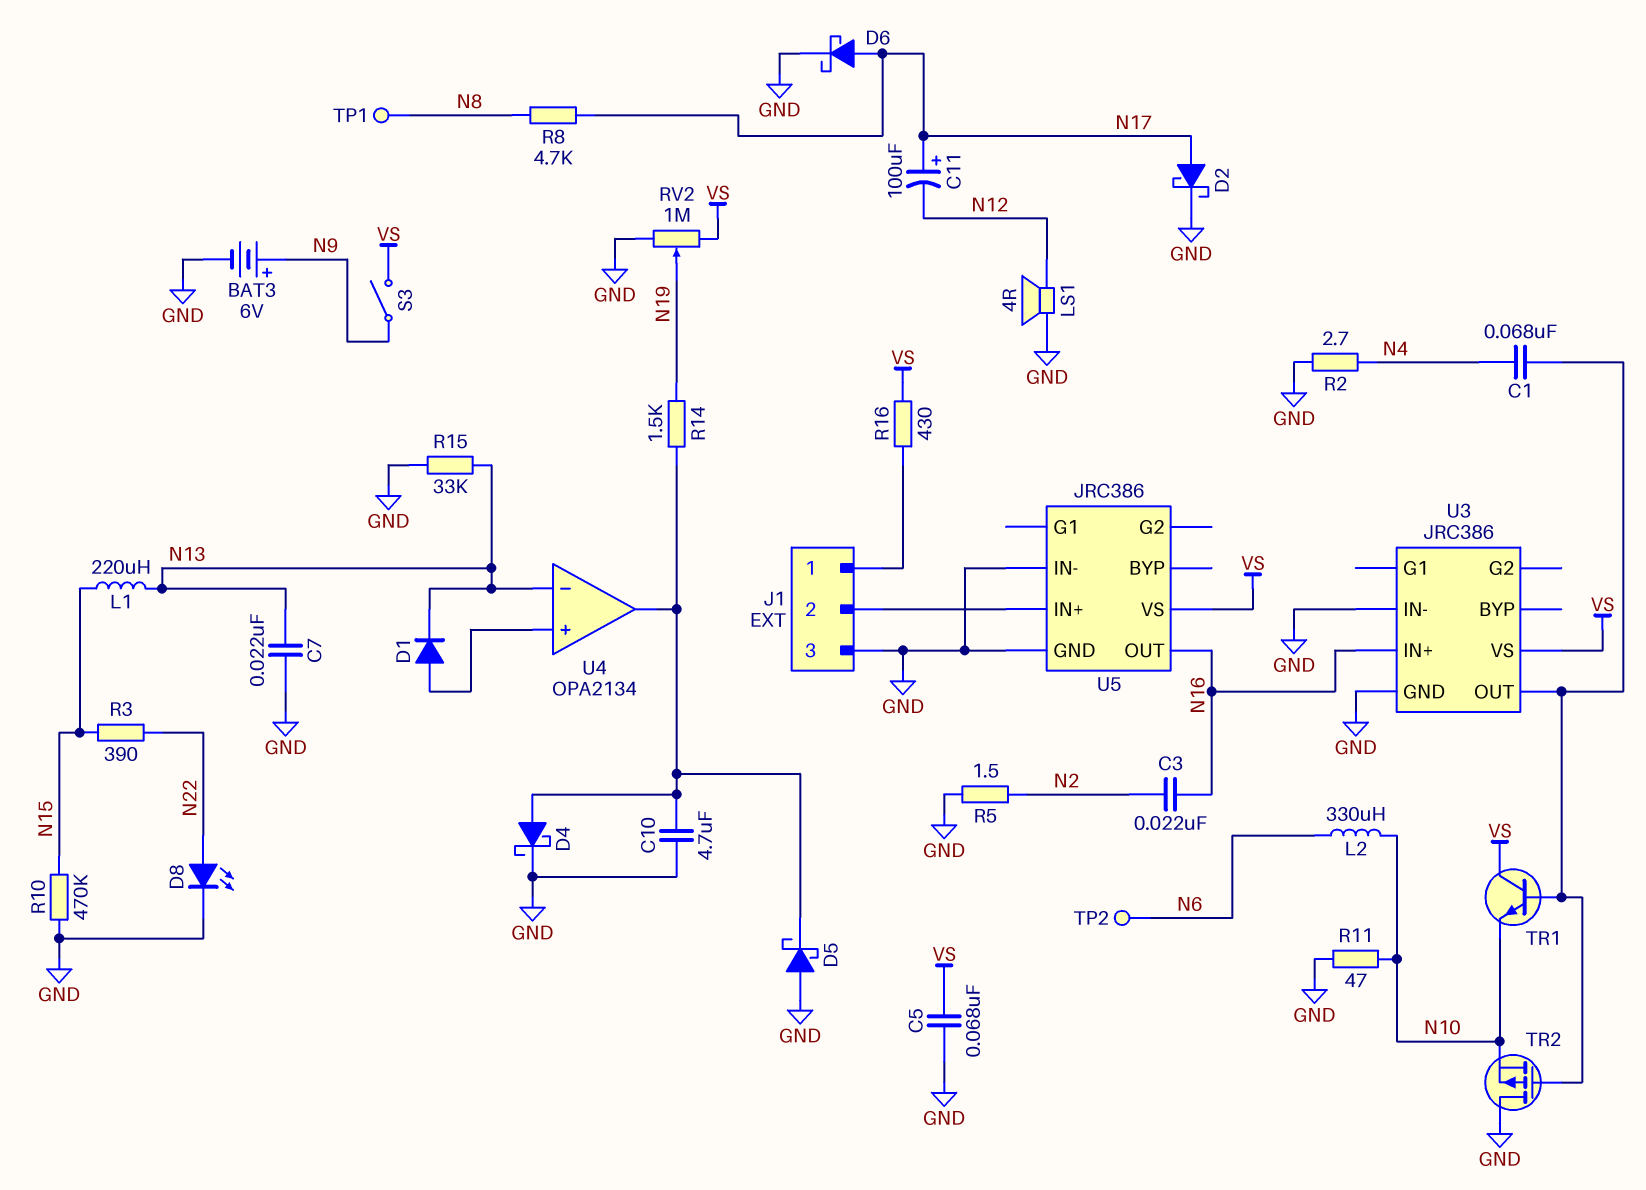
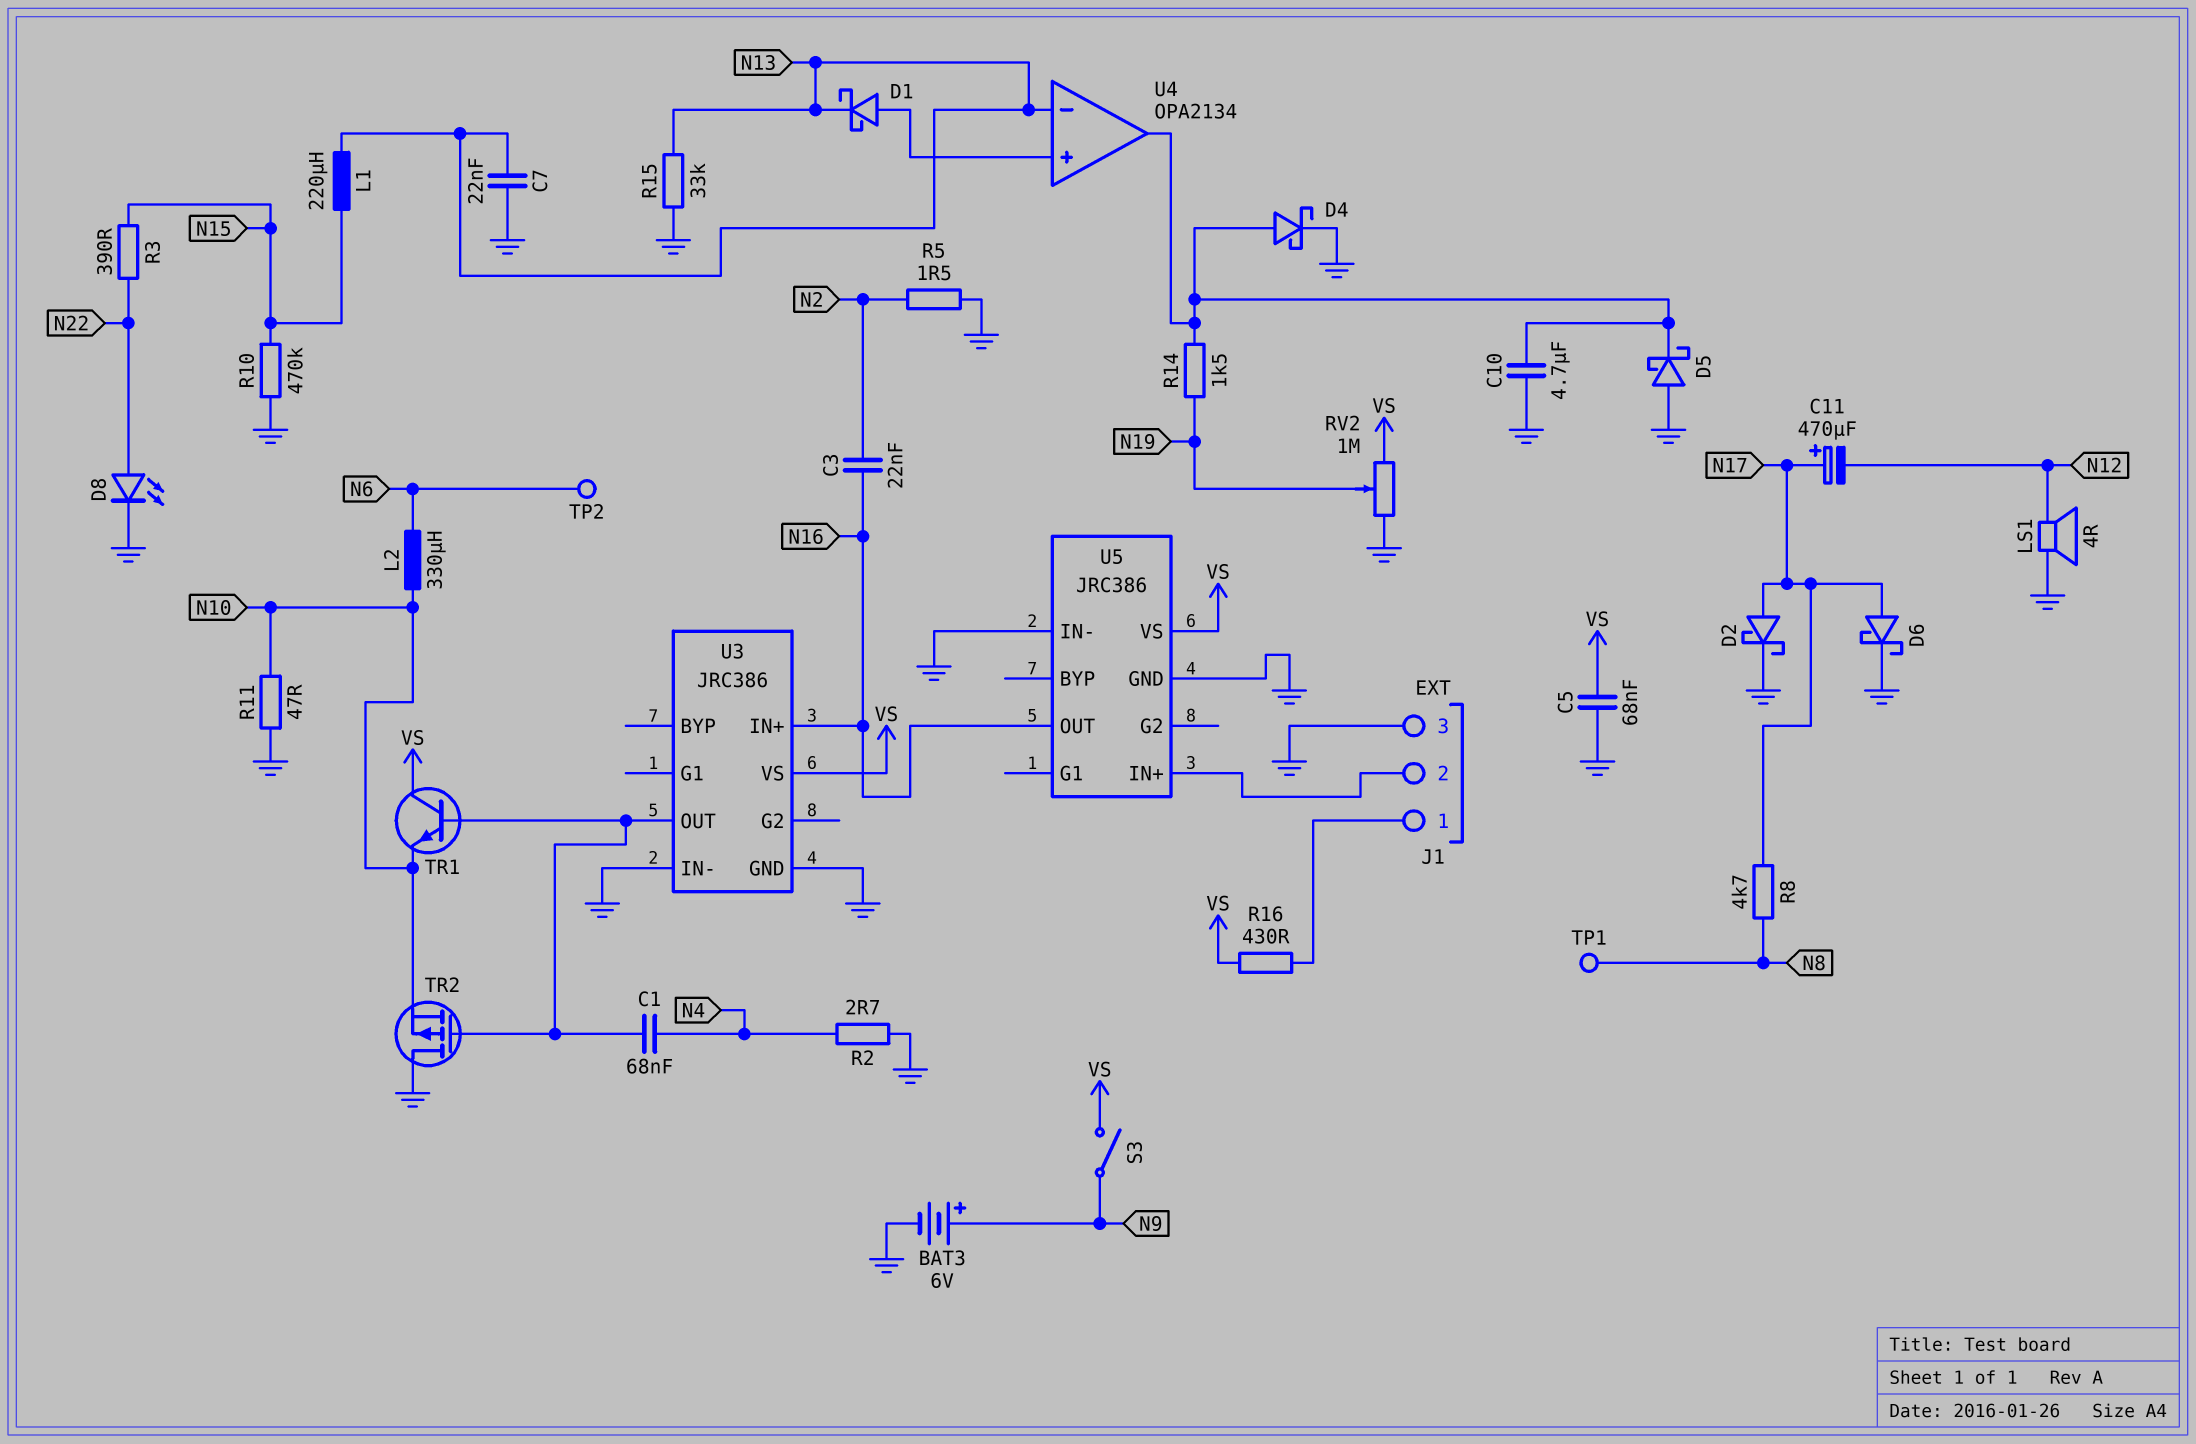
C11: 100uF (plus N17, minus N12) -> 470uF (plus N17, minus N12)
D1: diode (A U4/in+, K N13) -> schottky (A U4/in+, K N13)

